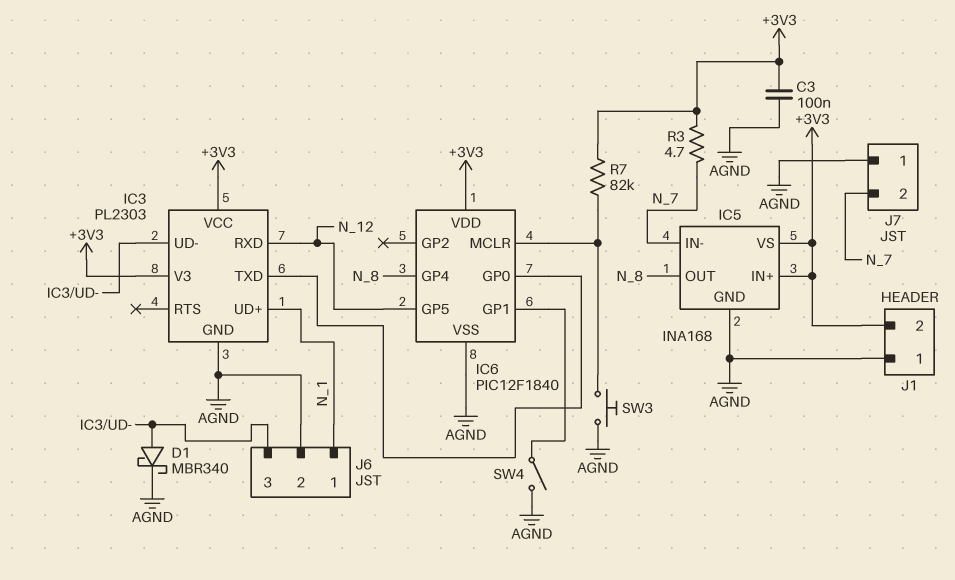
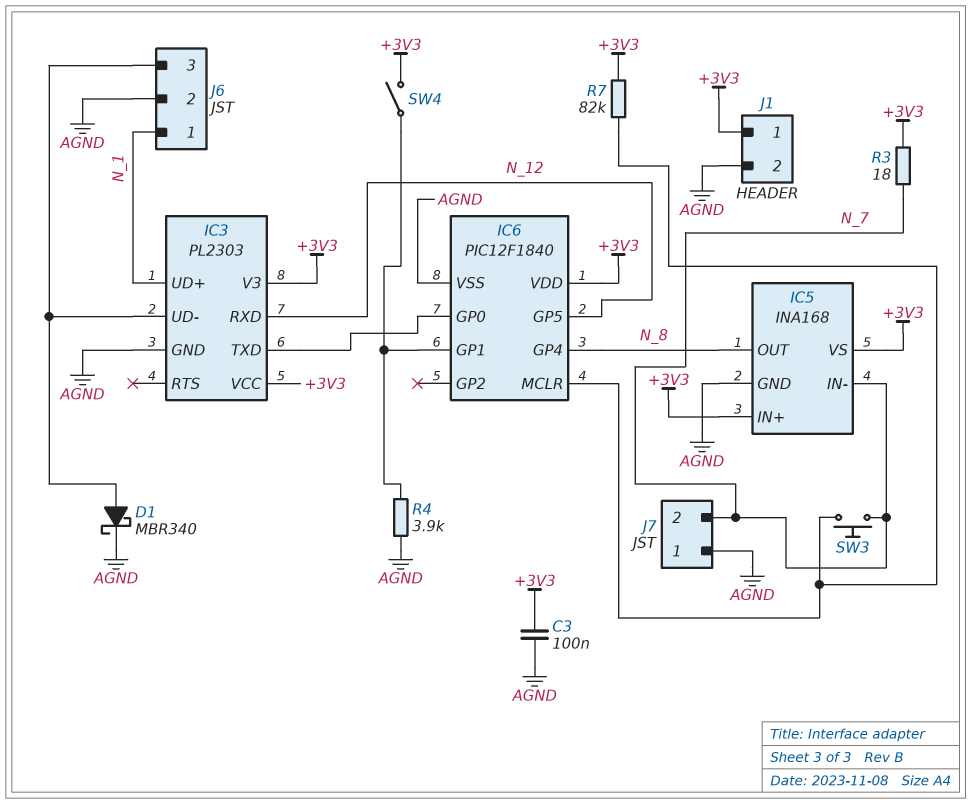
J1 pin 1: AGND -> +3V3
J1 pin 2: +3V3 -> AGND
R3: 4.7 (+3V3, N_7) -> 18 (+3V3, N_7)
R4: none -> 3.9k (AGND, IC6/GP1)
SW3: button (AGND, IC6/MCLR) -> button (IC6/MCLR, N_7)
SW4: switch (AGND, IC6/GP1) -> switch (+3V3, IC6/GP1)

